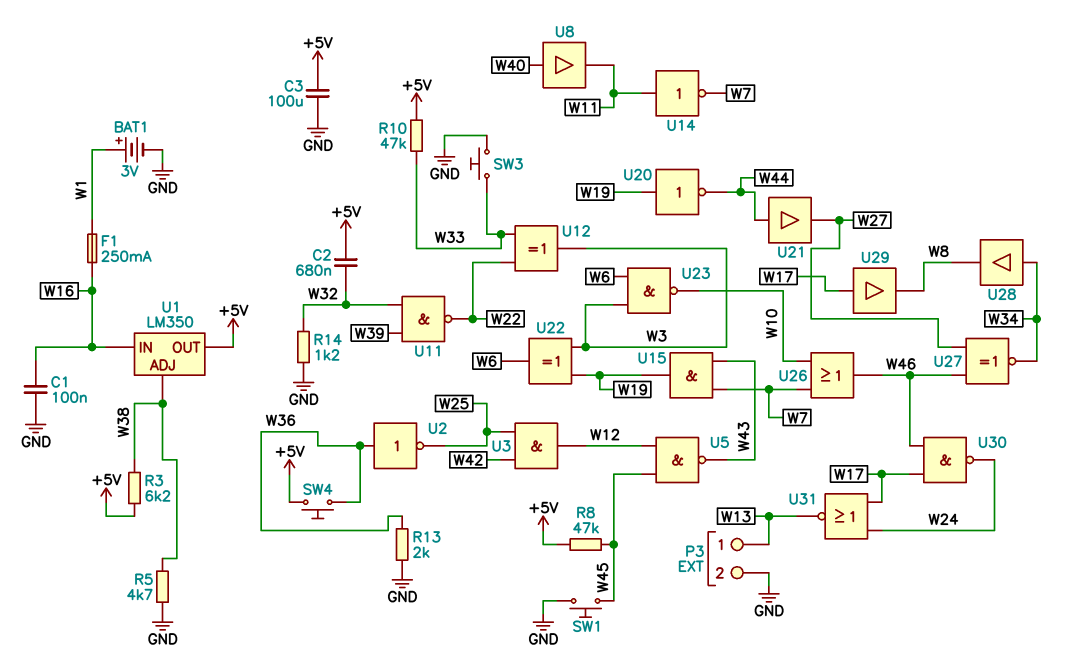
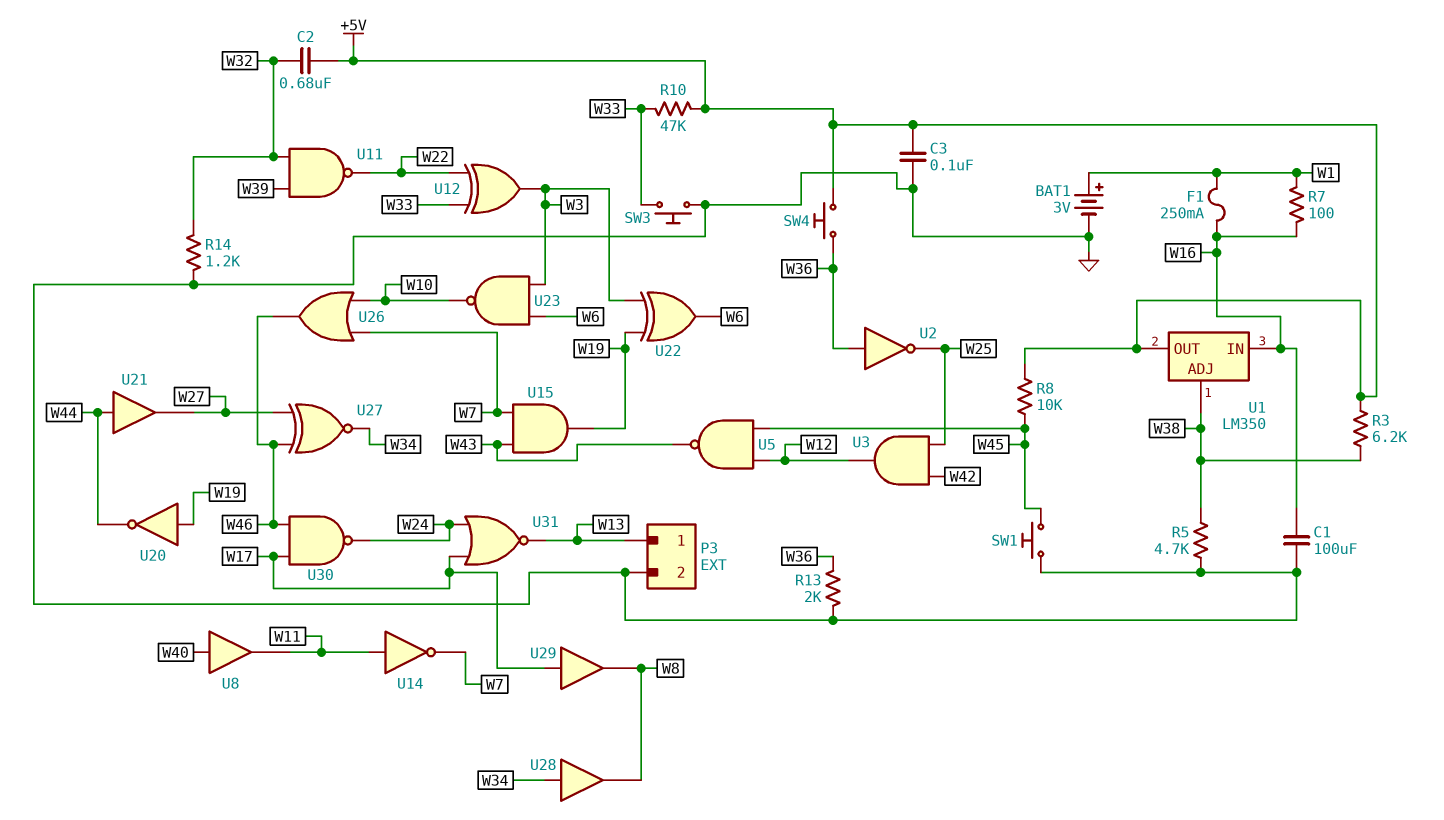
C1: 100nF (GND, W16) -> 100uF (GND, W16)
C3: 100uF (+5V, GND) -> 100nF (+5V, GND)
R7: none -> 100 (W1, W16)
R8: 47k (+5V, W45) -> 10k (+5V, W45)

